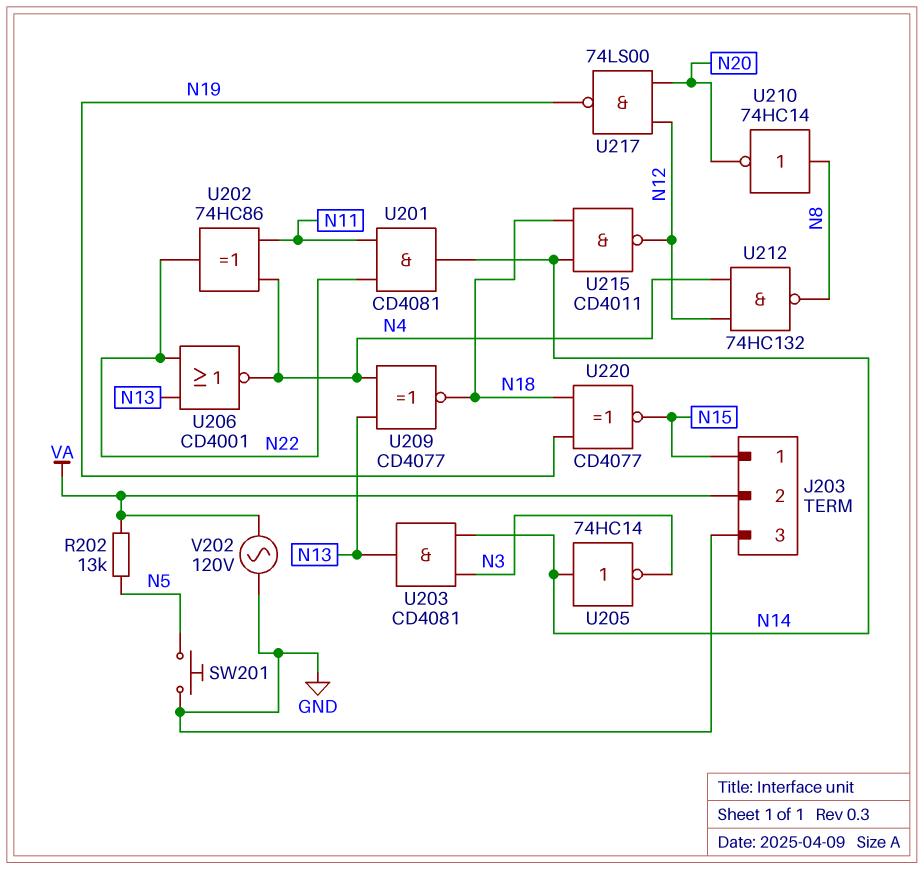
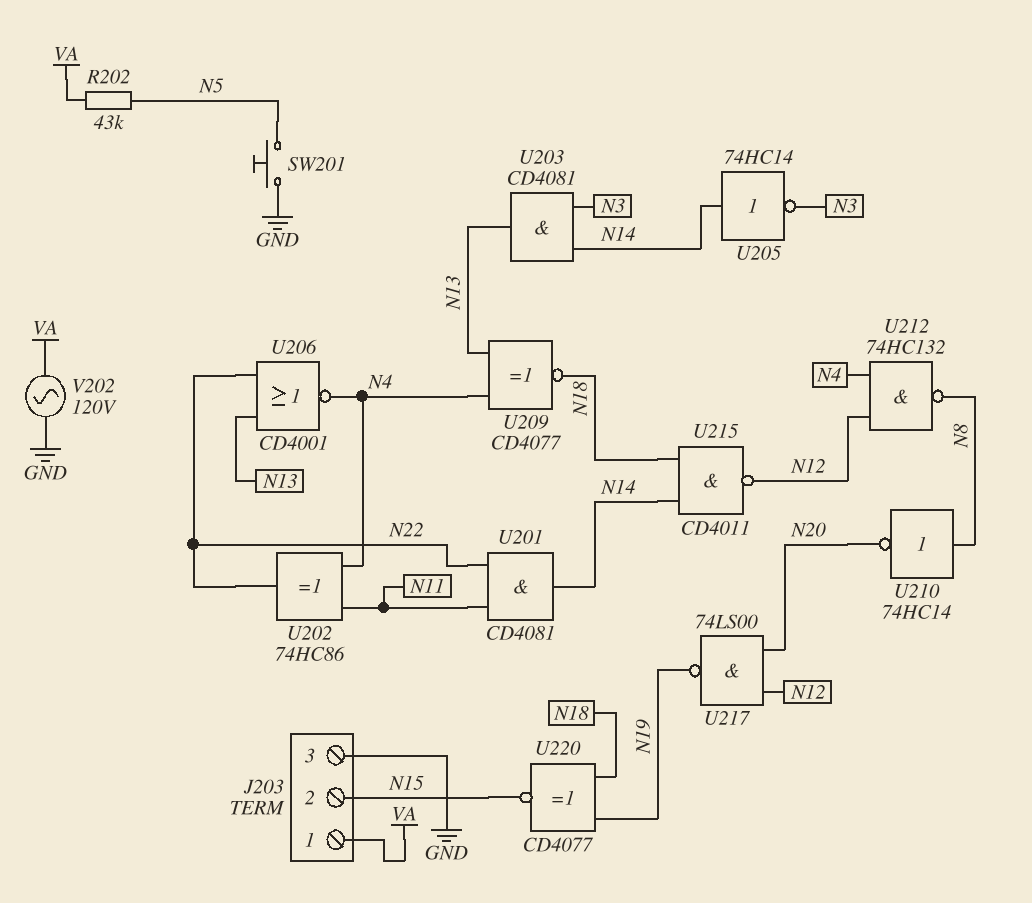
J203 pin 1: N15 -> VA
J203 pin 2: VA -> N15
R202: 13k (N5, VA) -> 43k (N5, VA)

